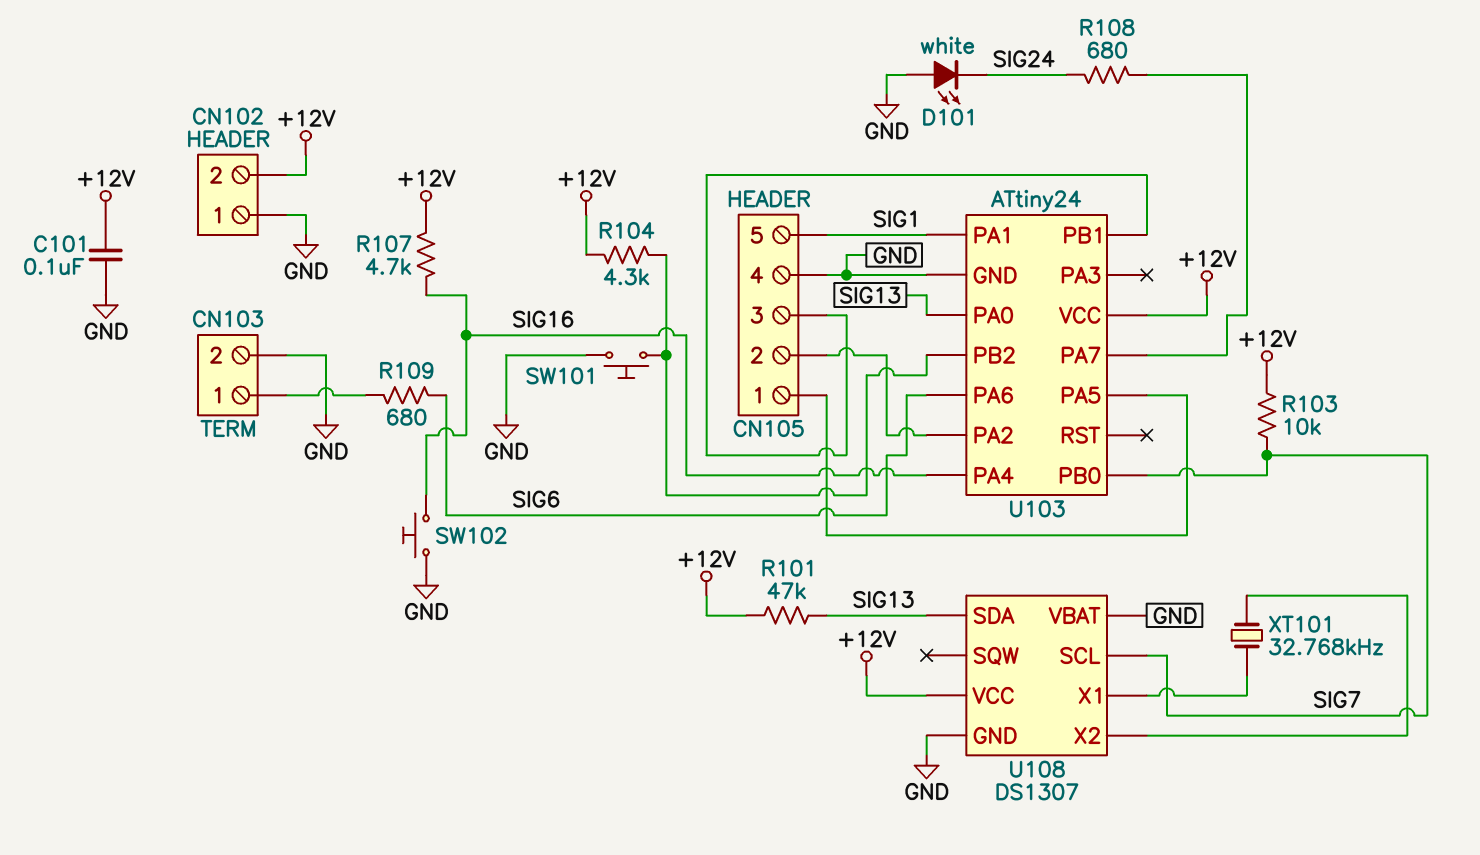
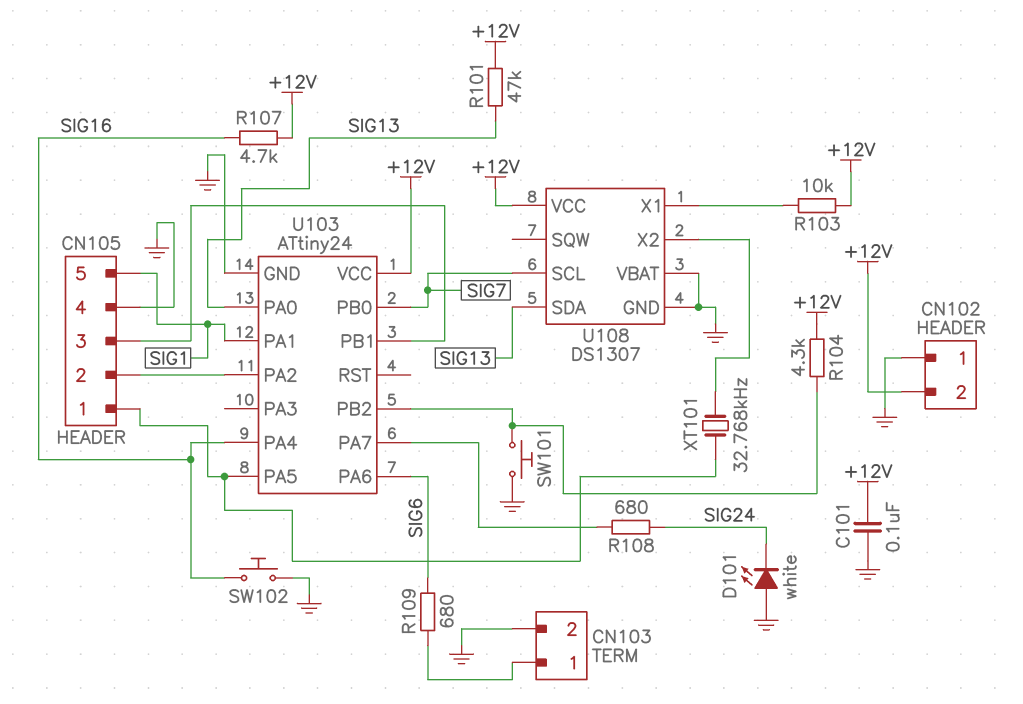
R103: 10k (+12V, SIG7) -> 10k (+12V, U108/X1)
XT101: 32.768kHz (U108/X1, U108/X2) -> 32.768kHz (CN105/1, U108/X2)

